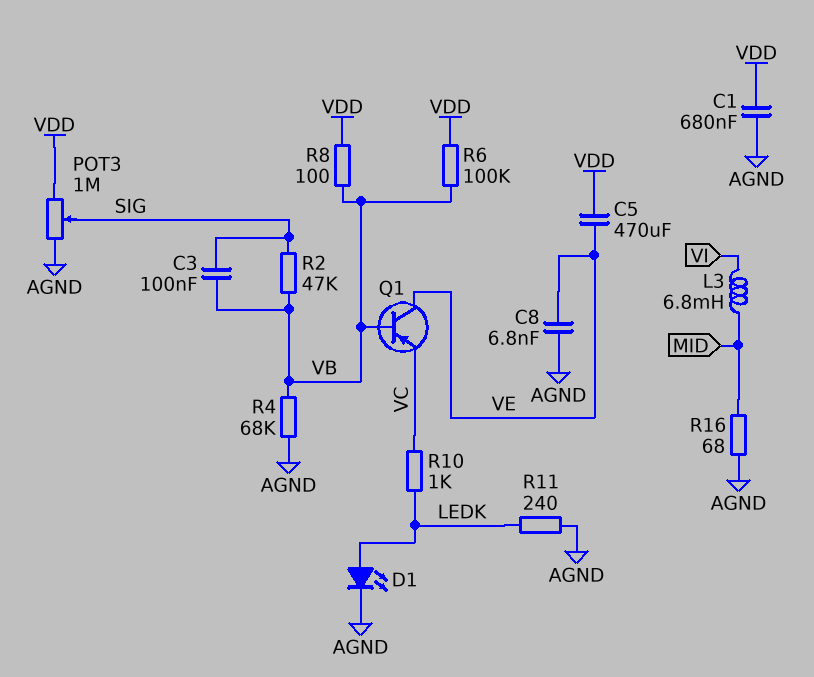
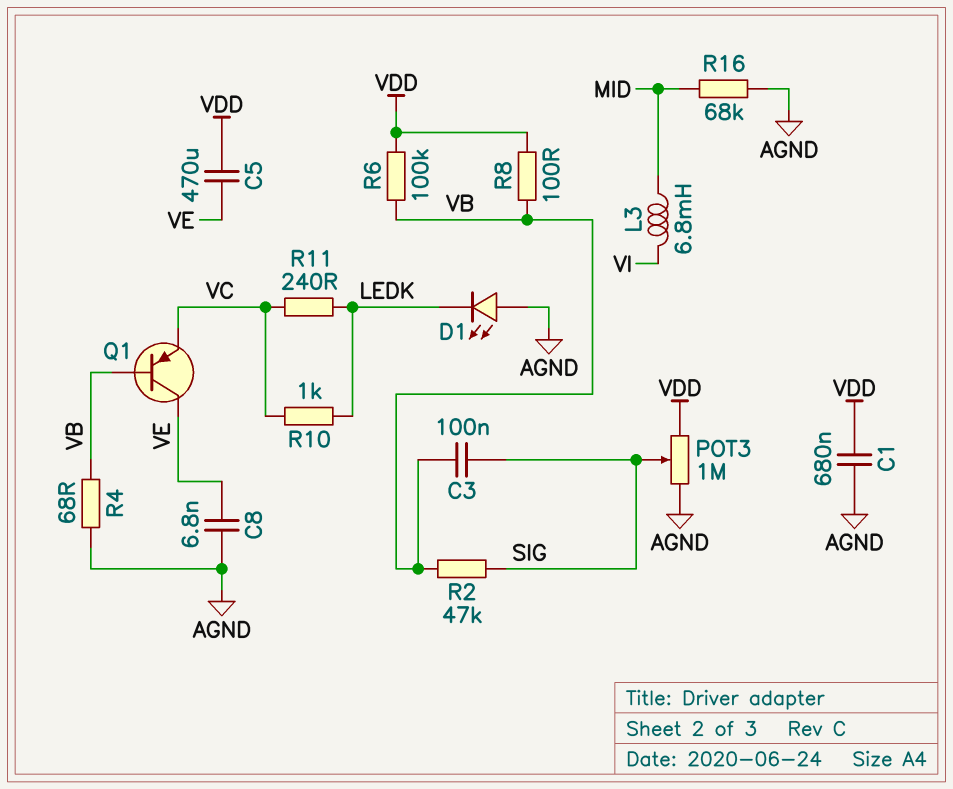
D1: LED (A LEDK, K AGND) -> LED (A AGND, K LEDK)
R4: 68k (AGND, VB) -> 68 (AGND, VB)
R11: 240 (AGND, LEDK) -> 240 (LEDK, VC)
R16: 68 (AGND, MID) -> 68k (AGND, MID)

